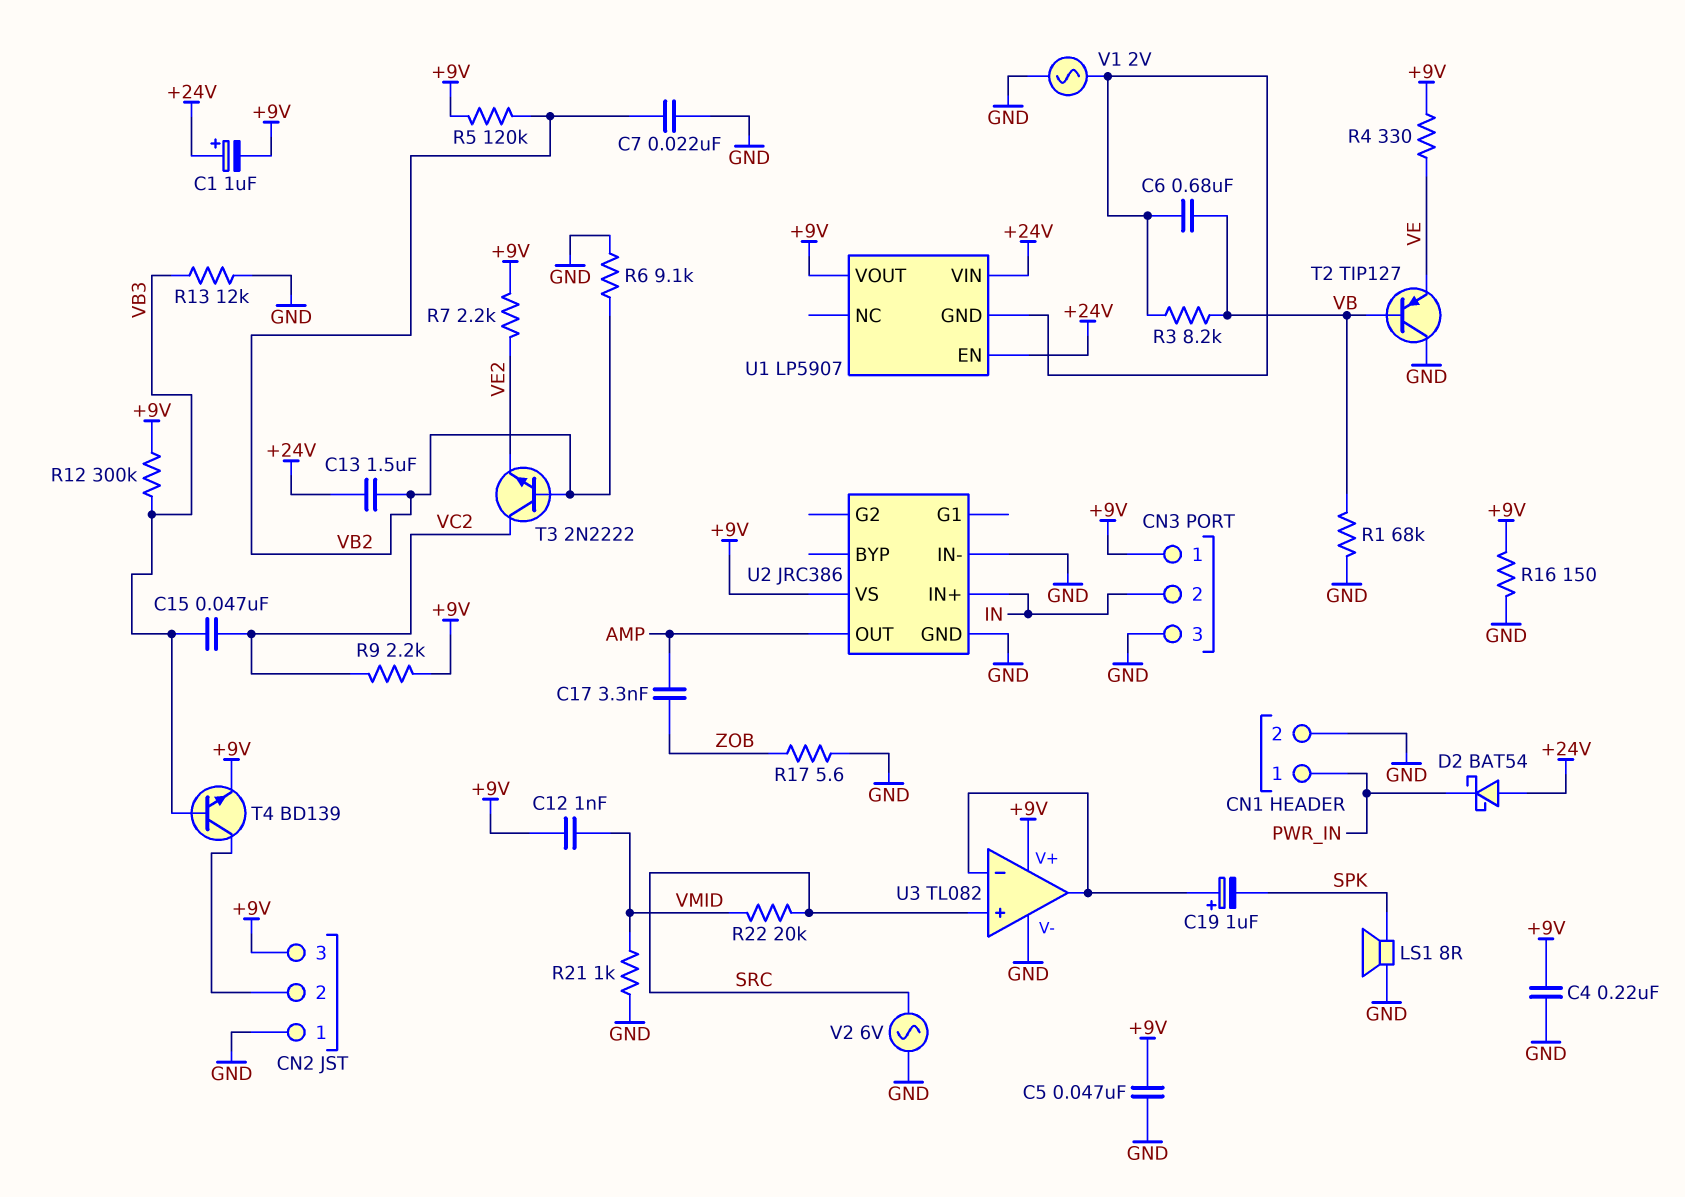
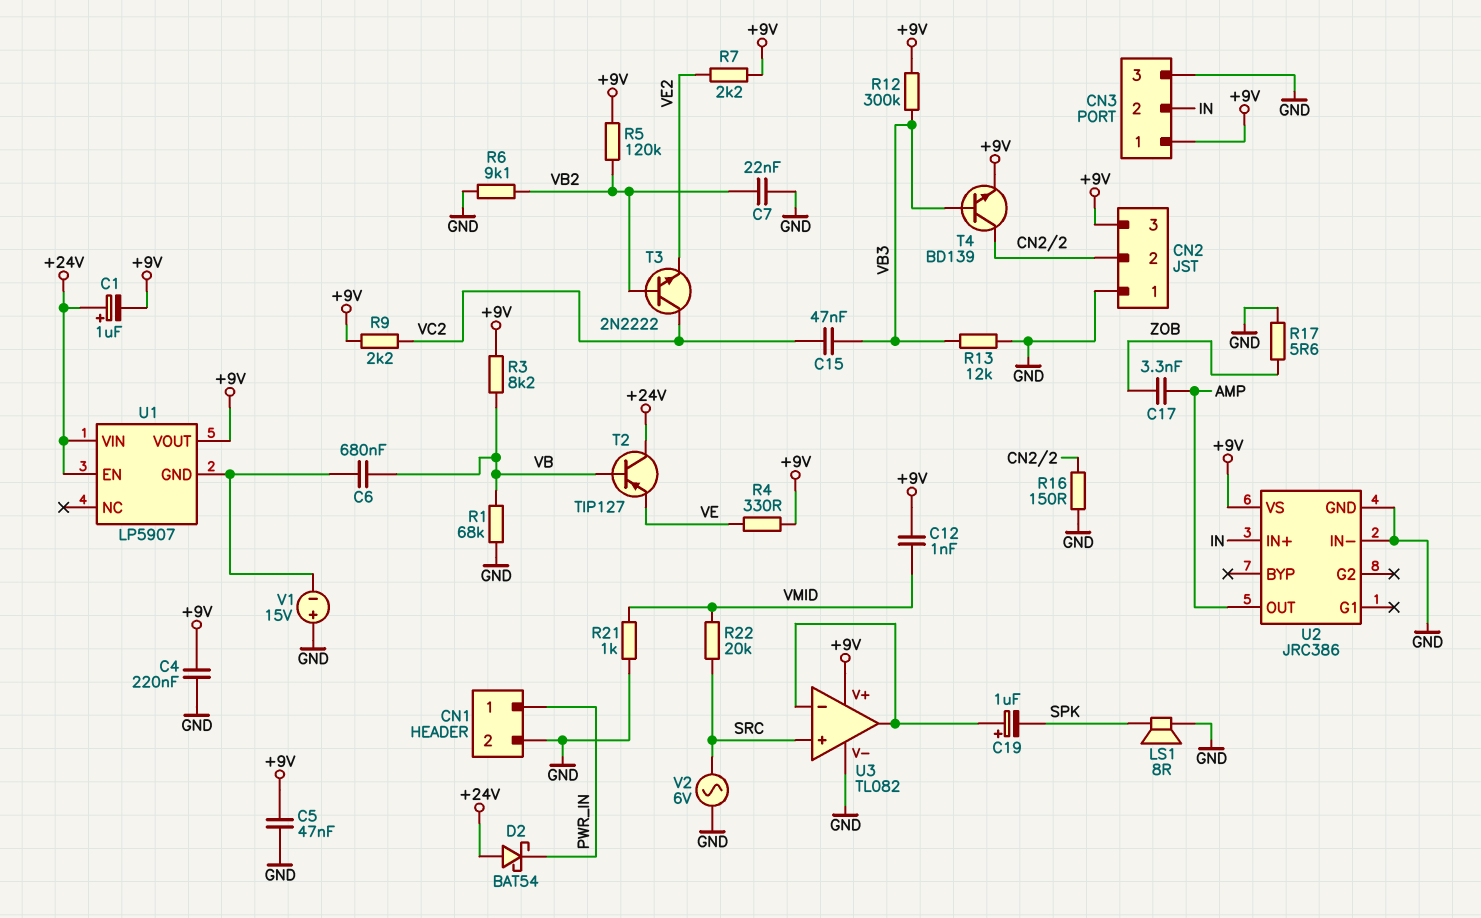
C13: 1.5uF (+24V, VB2) -> none
R3: 8.2k (U1/GND, VB) -> 8.2k (+9V, VB)
R16: 150 (+9V, GND) -> 150 (CN2/2, GND)
T2: PNP TIP127 (B VB, C GND, E VE) -> PNP TIP127 (B VB, C +24V, E VE)
V1: AC 2V (GND, U1/GND) -> 15V (plus GND, minus U1/GND)

